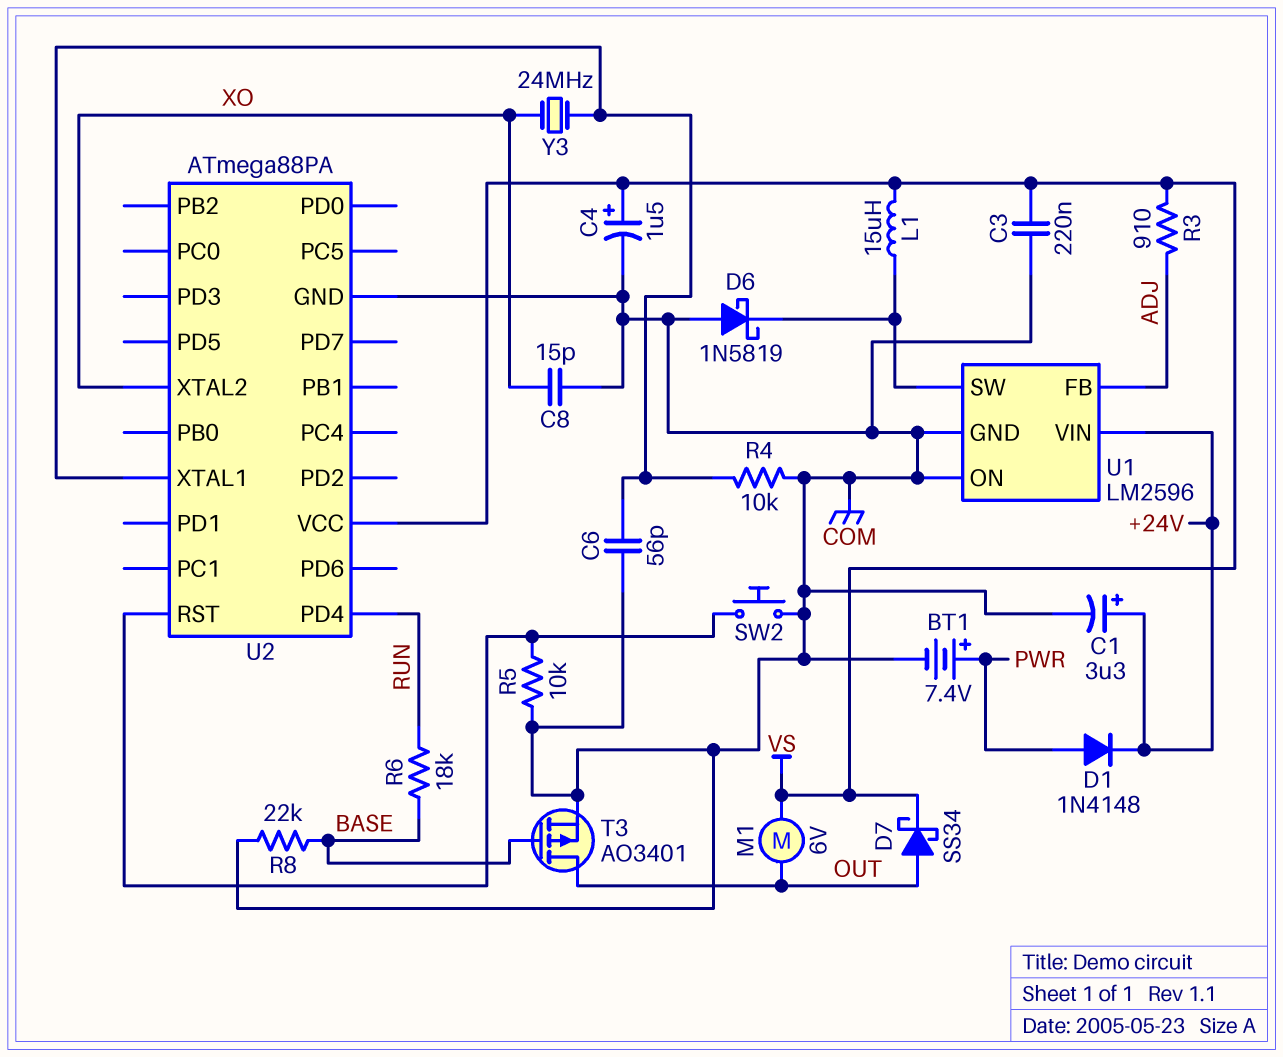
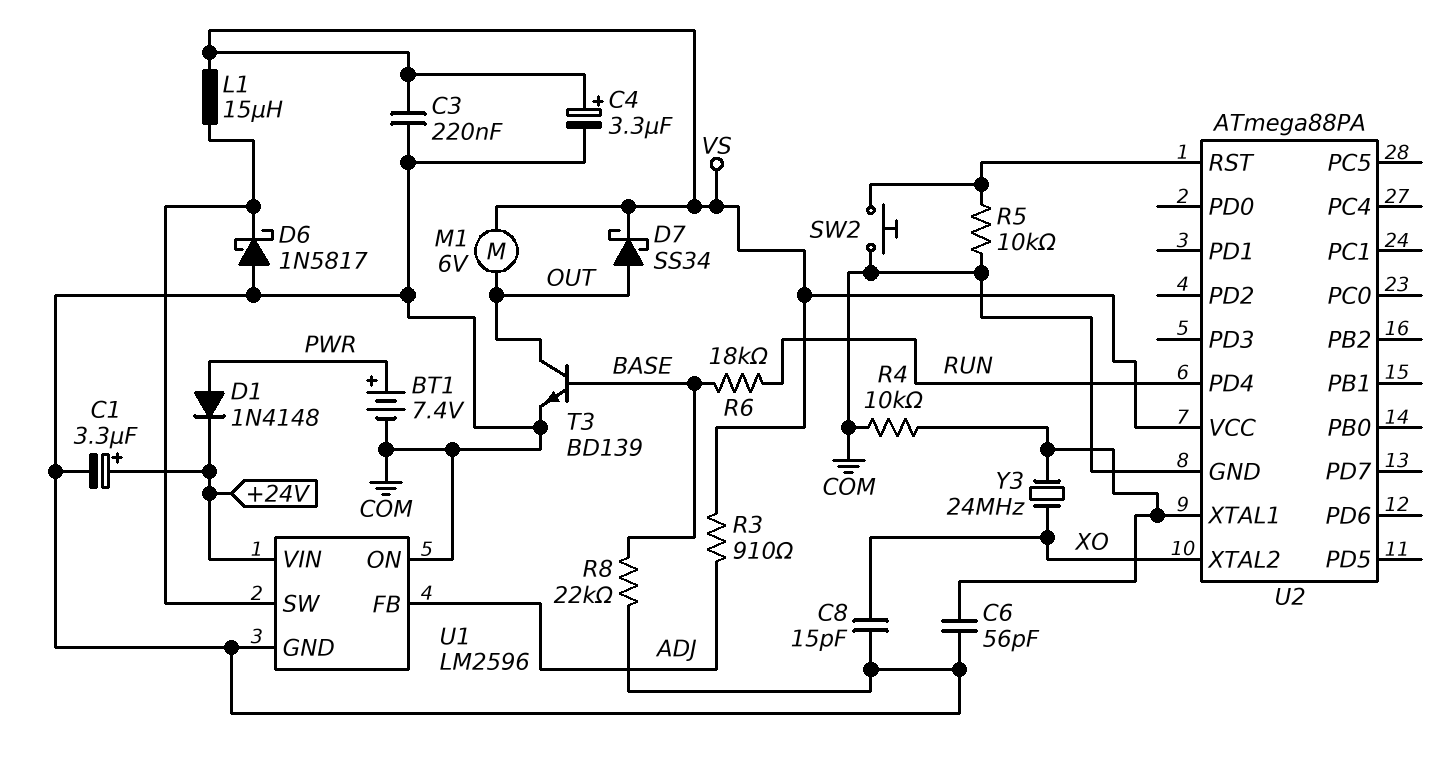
C4: 1.5uF (plus VS, minus COM) -> 3.3uF (plus VS, minus COM)
D6: schottky 1N5819 (A COM, K U1/SW) -> schottky 1N5817 (A COM, K U1/SW)
T3: PMOS AO3401 (G BASE, D OUT, S COM) -> NPN BD139 (B BASE, C OUT, E COM)

